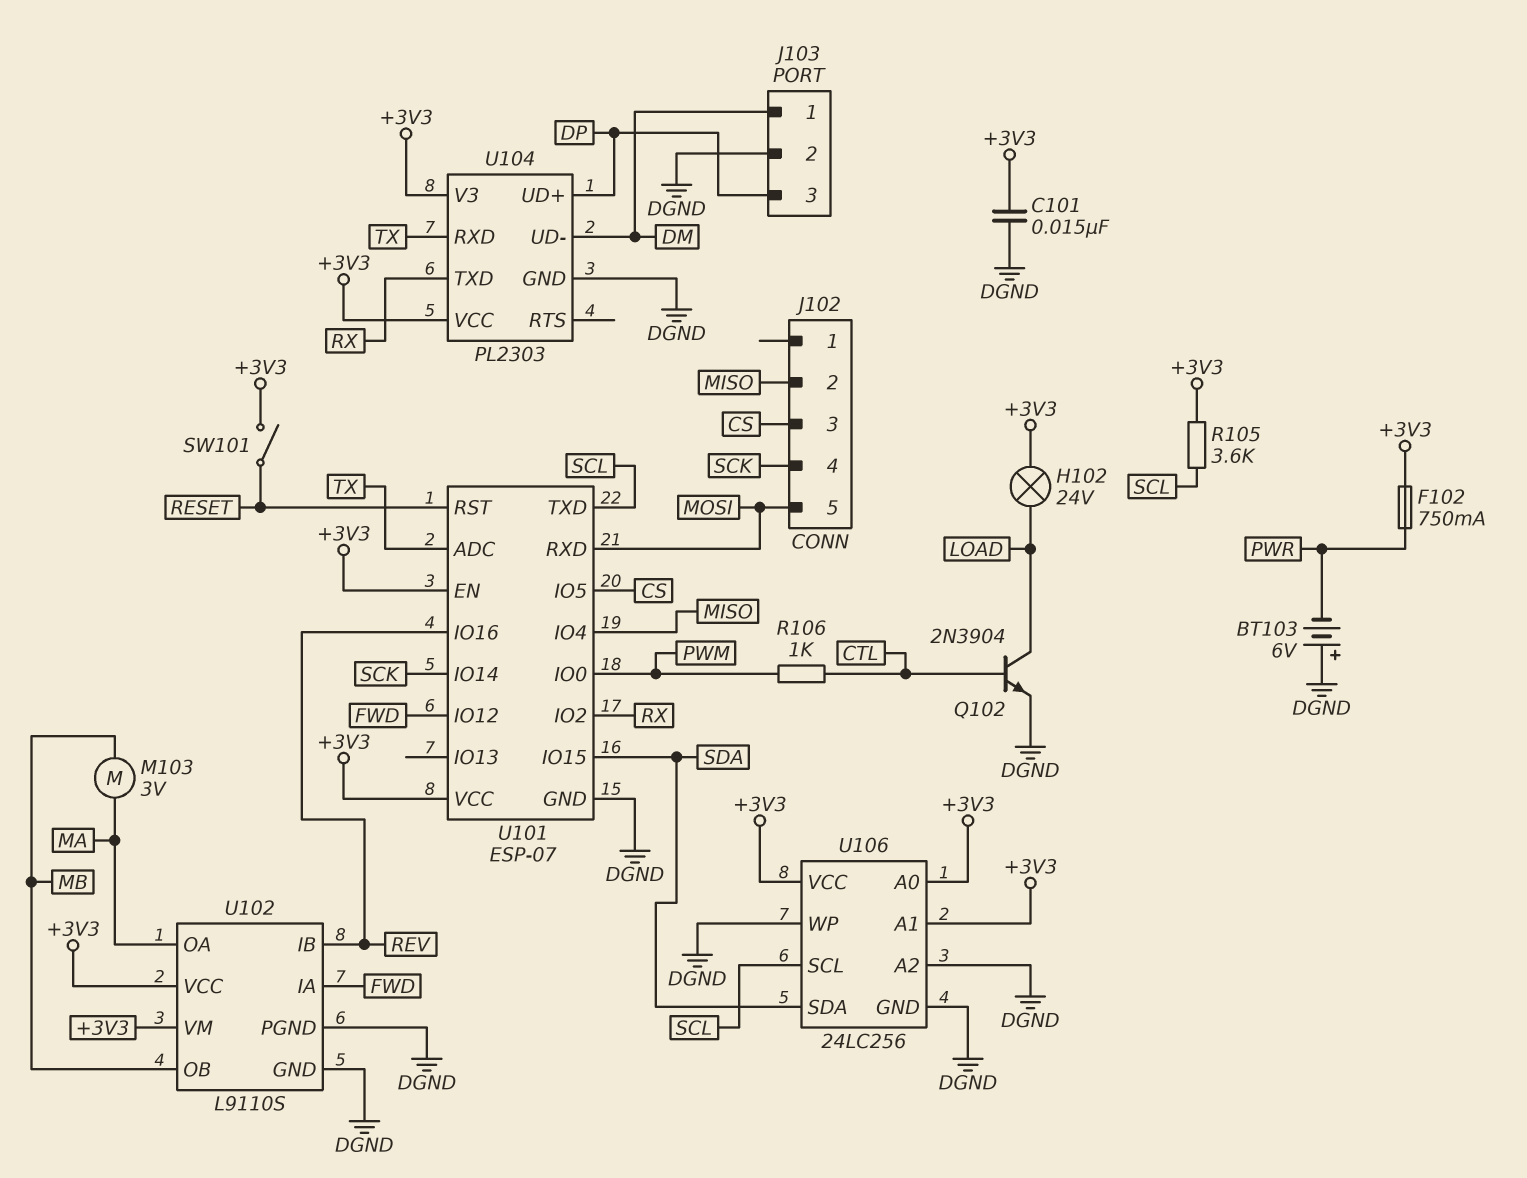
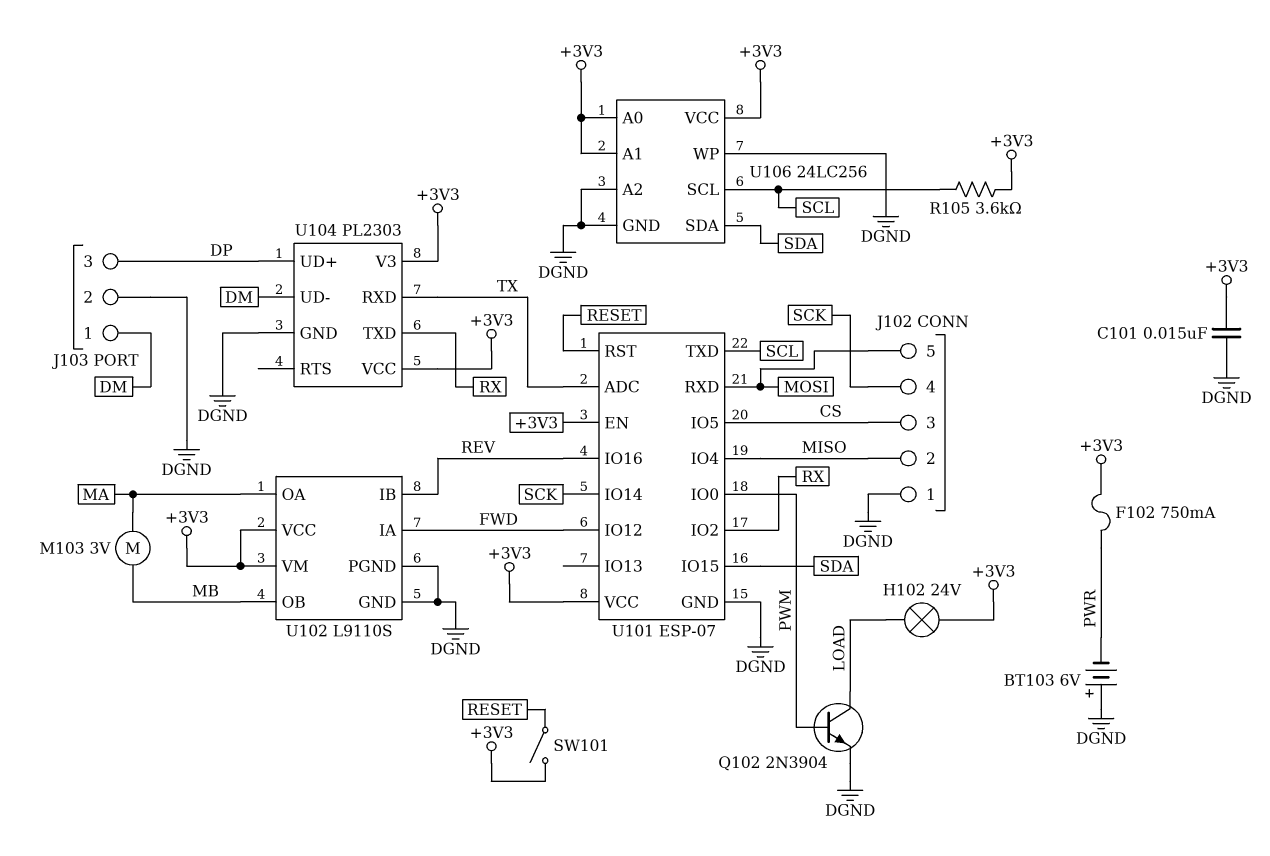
J102 pin 1: none -> DGND
Q102: NPN 2N3904 (B CTL, C LOAD, E DGND) -> NPN 2N3904 (B PWM, C LOAD, E DGND)
R106: 1k (CTL, PWM) -> none

